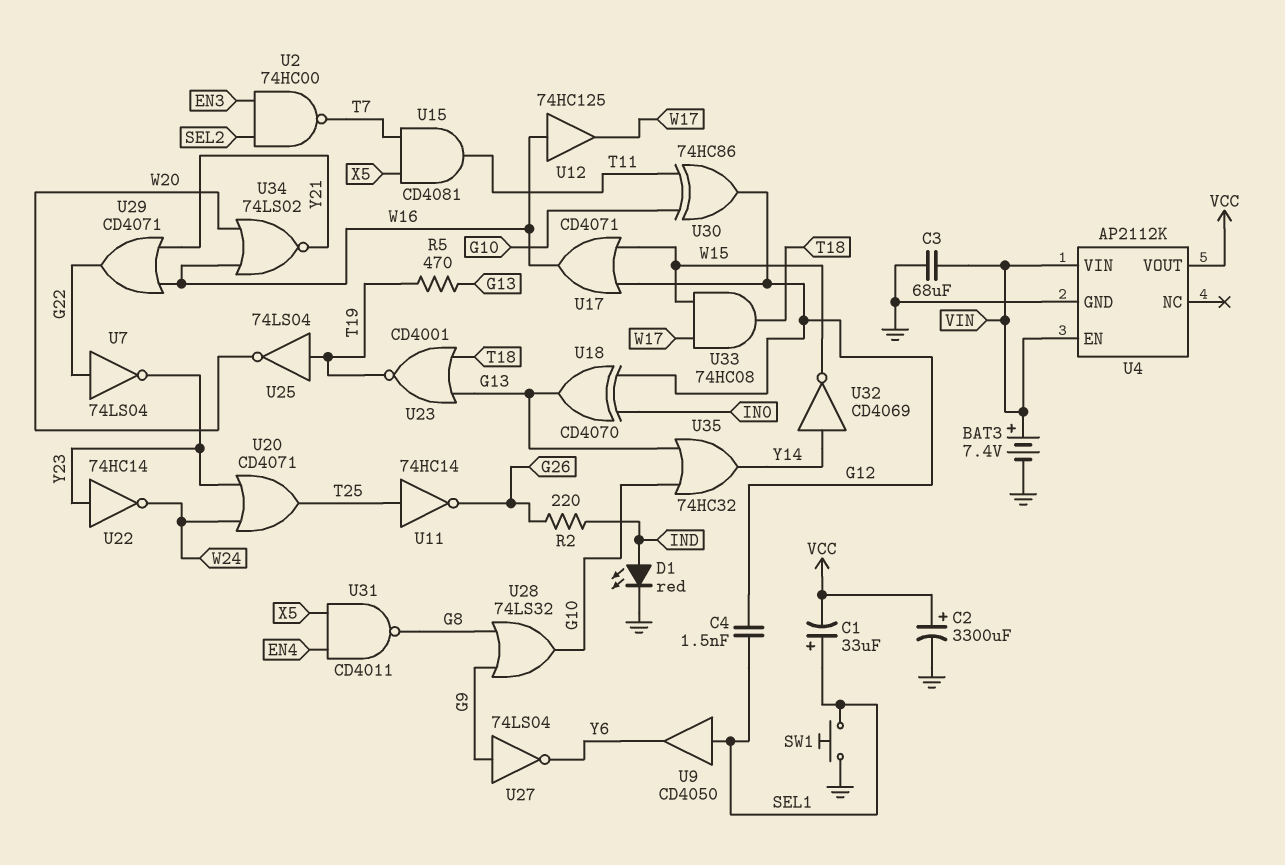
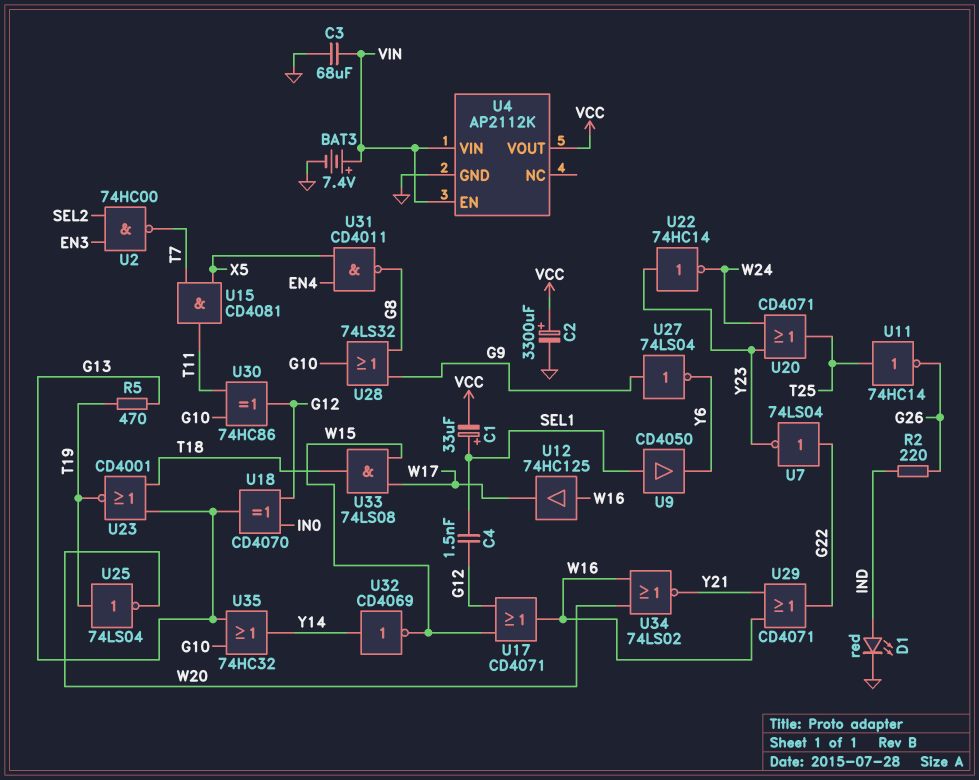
SW1: button (GND, SEL1) -> none
U33: AND 74HC08 (in W15, in W17, out T18) -> AND 74LS08 (in W15, in W17, out T18)

